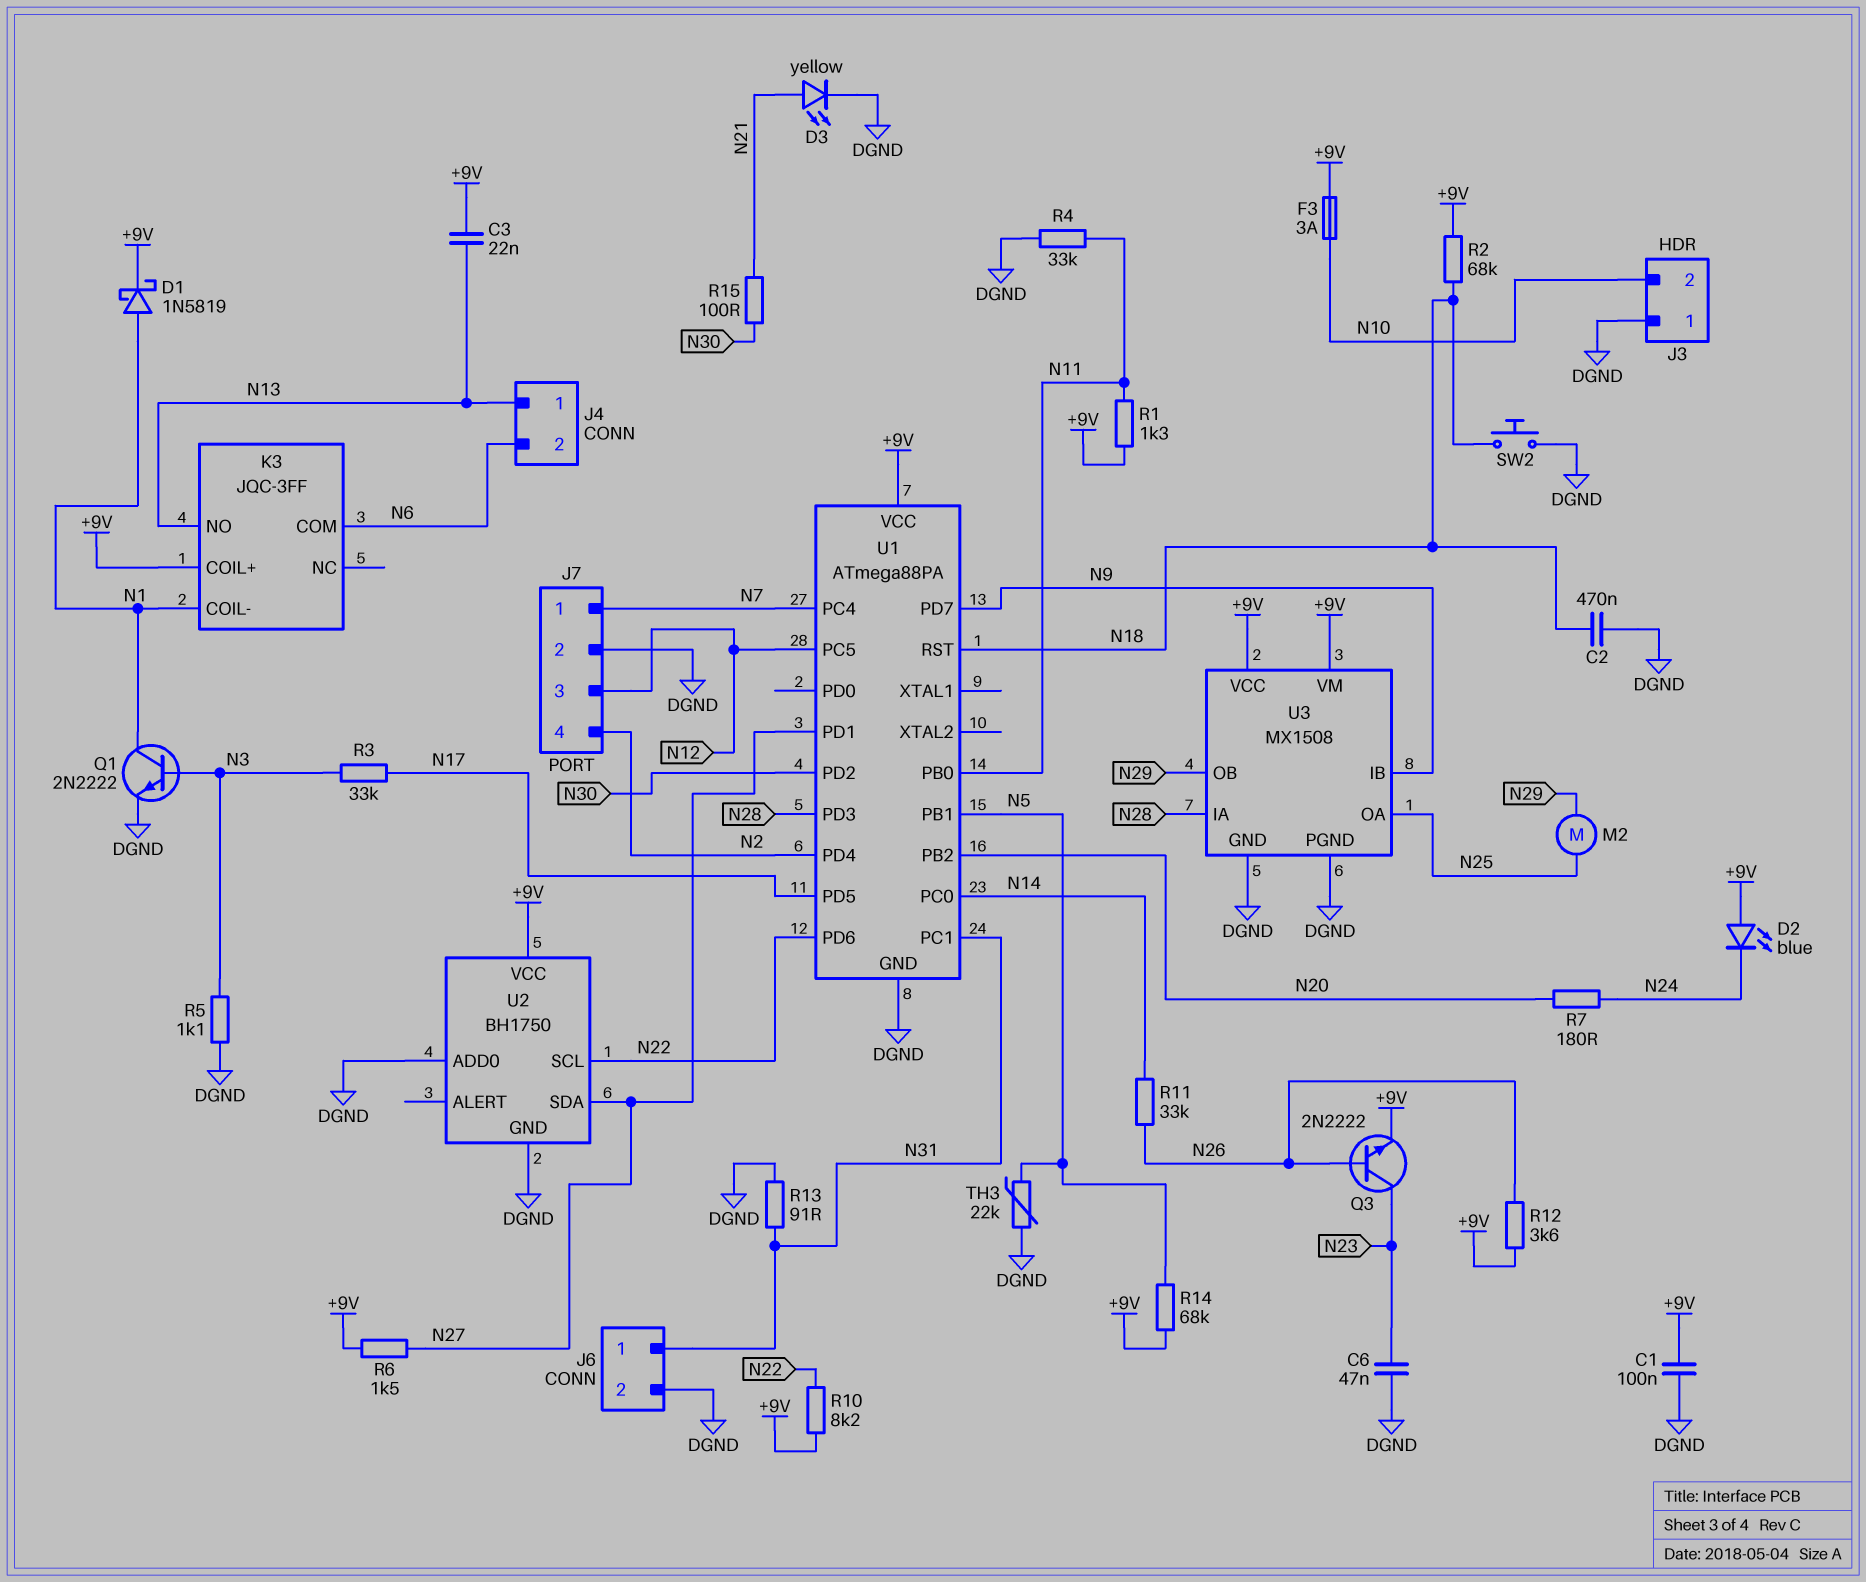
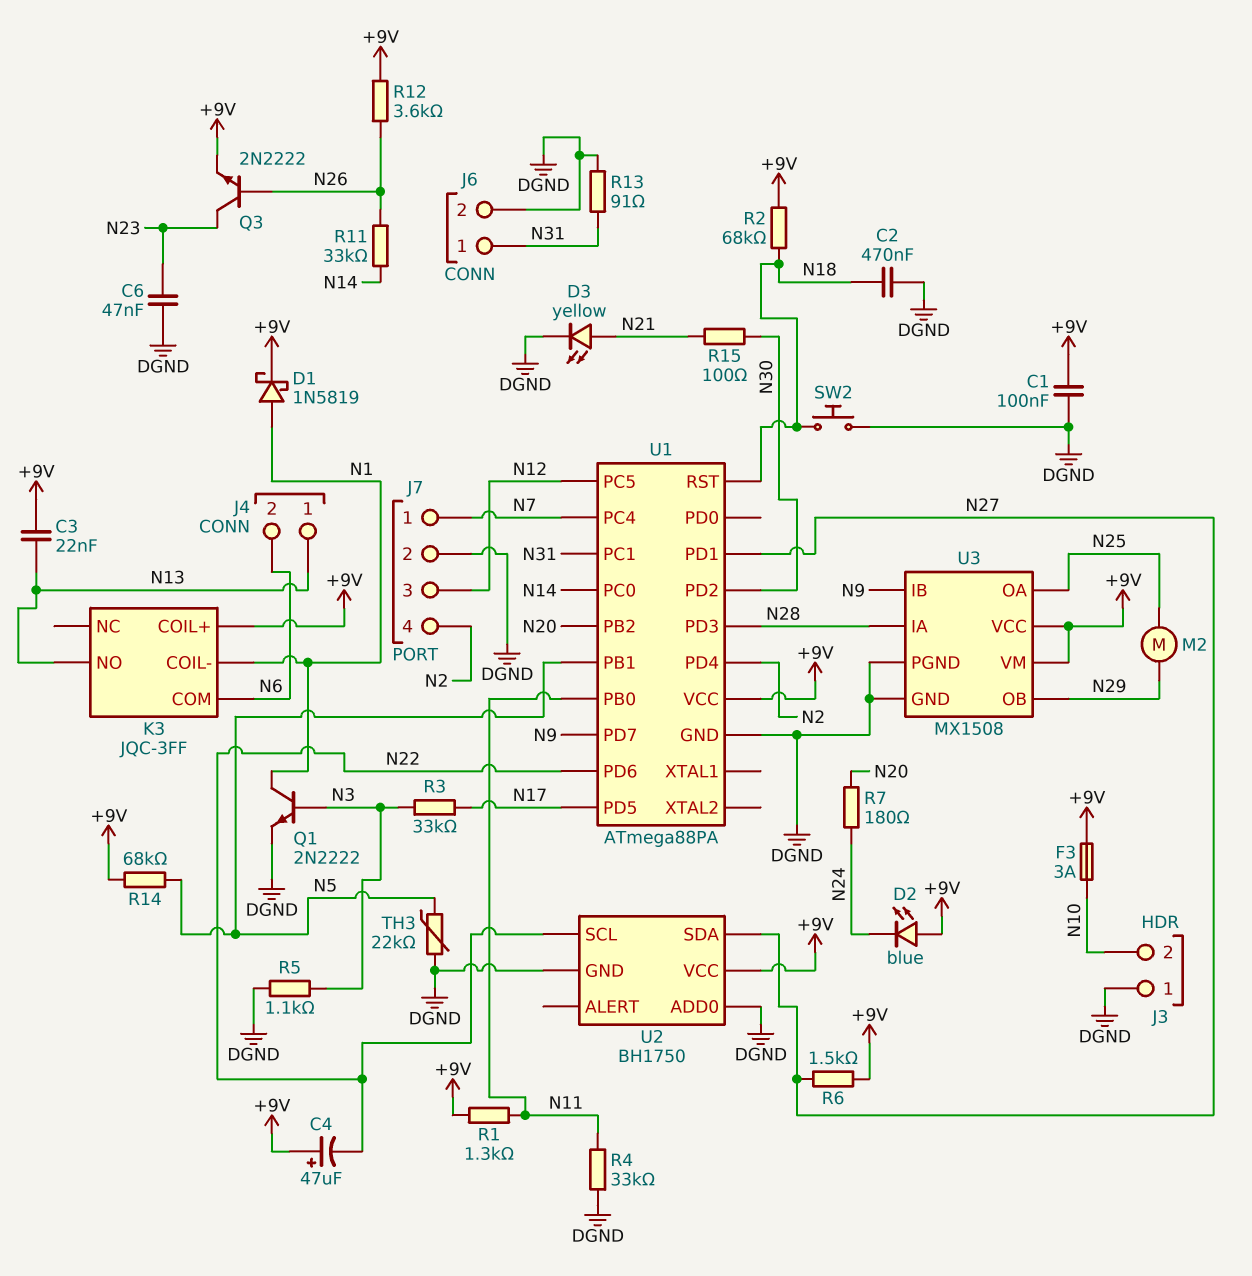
C4: none -> 47uF (plus +9V, minus N22)
R10: 8.2k (+9V, N22) -> none

